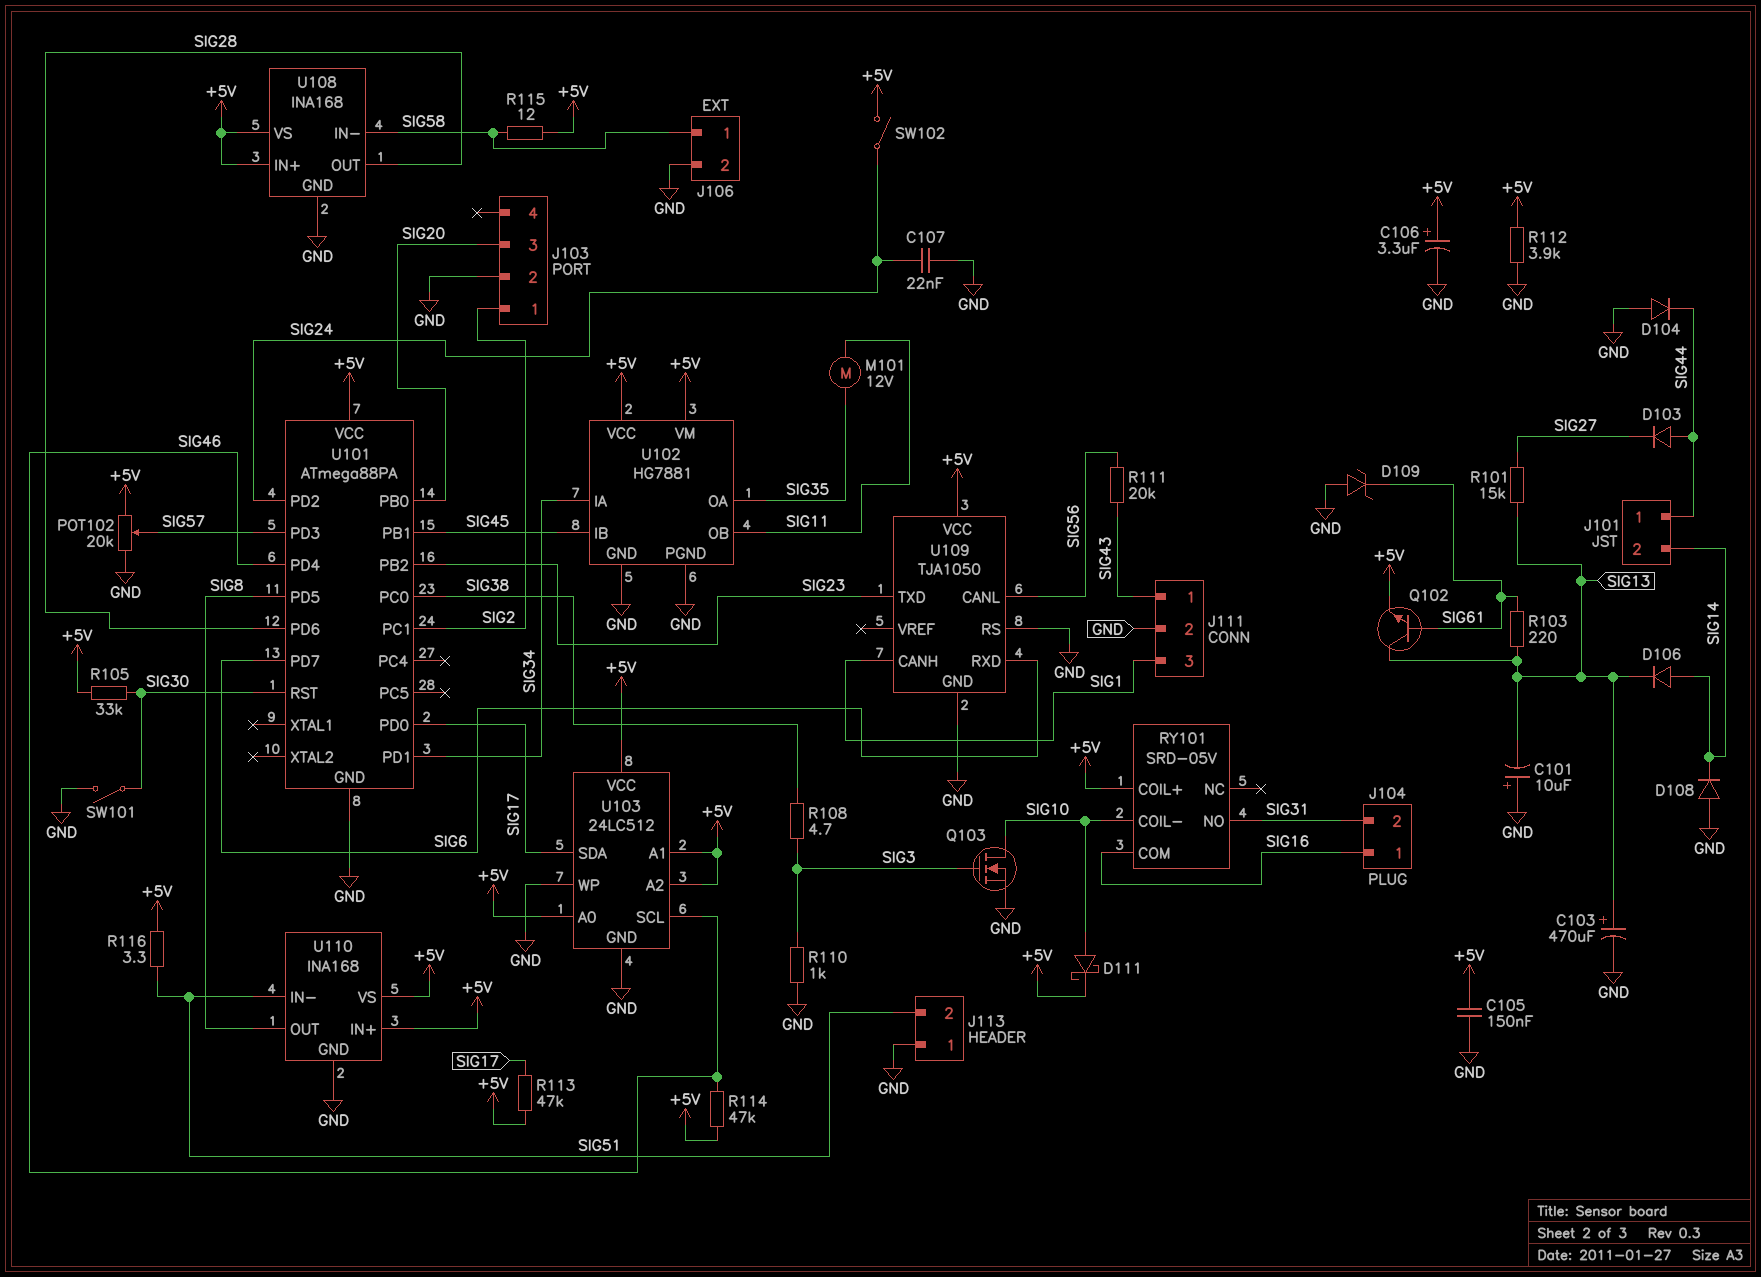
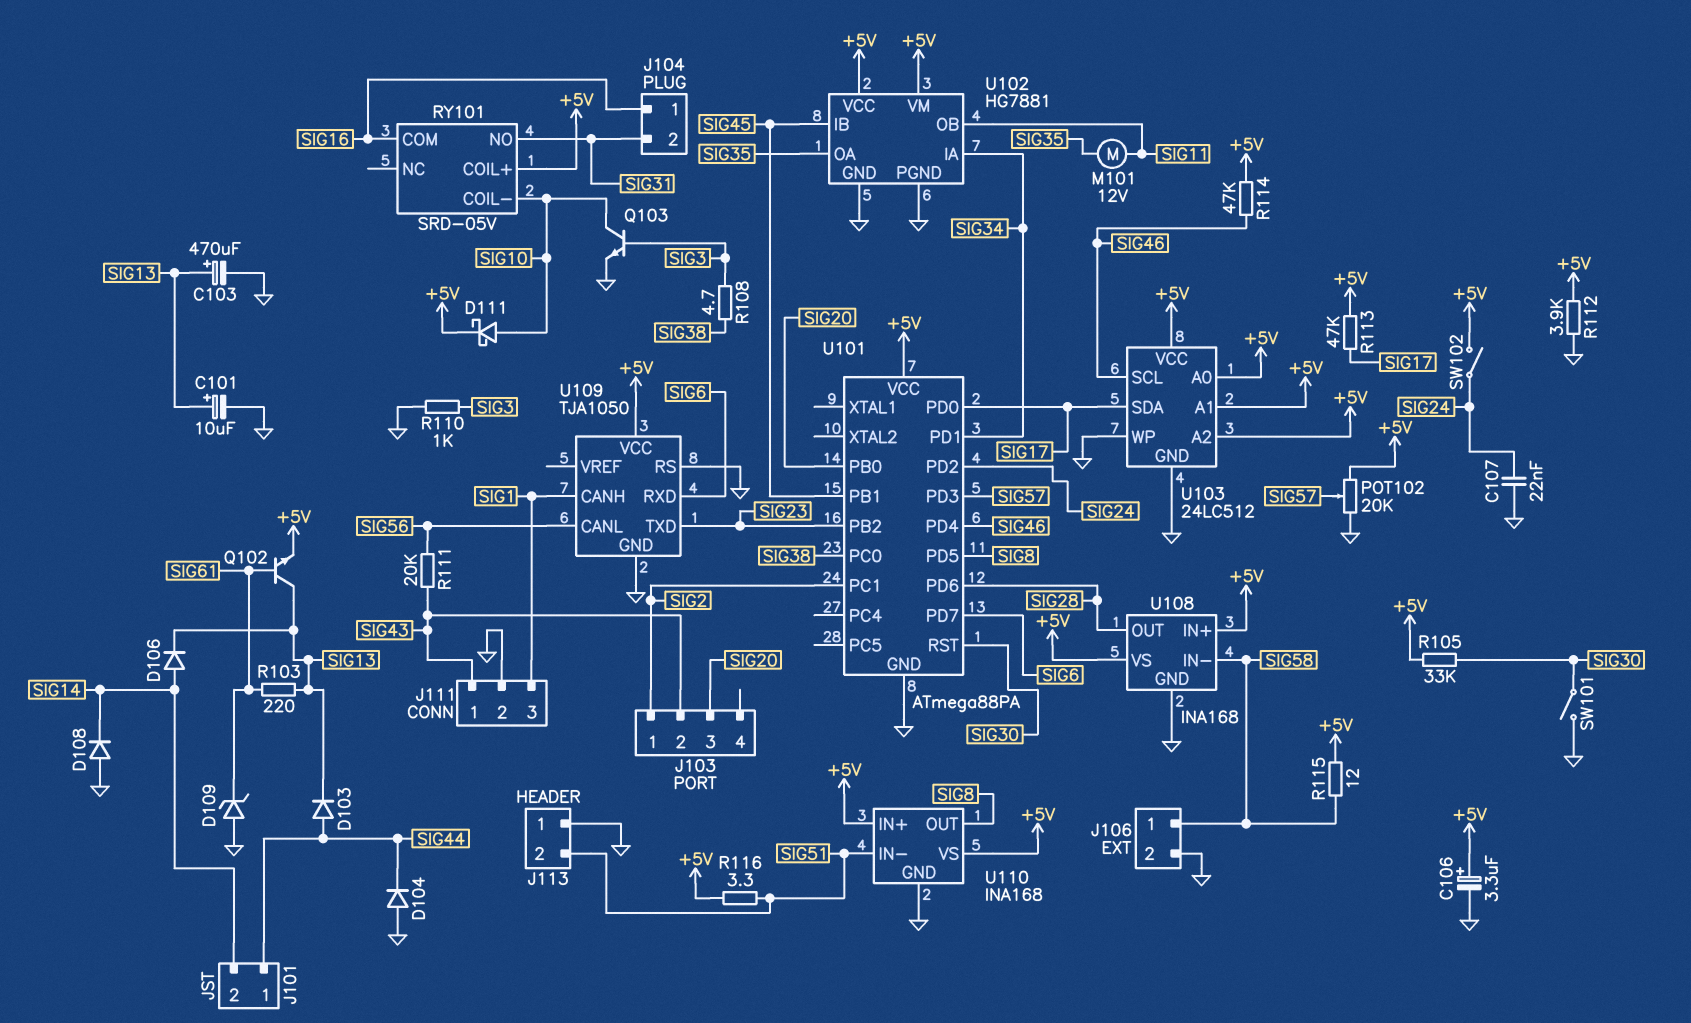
C101: 10uF (plus GND, minus SIG13) -> 10uF (plus SIG13, minus GND)
C105: 150nF (+5V, GND) -> none
D103: diode (A SIG44, K SIG27) -> diode (A SIG44, K SIG13)
J103 pin 2: GND -> SIG43
Q103: NMOS (G SIG3, D SIG10, S GND) -> NPN (B SIG3, C SIG10, E GND)
R101: 15k (SIG13, SIG27) -> none

